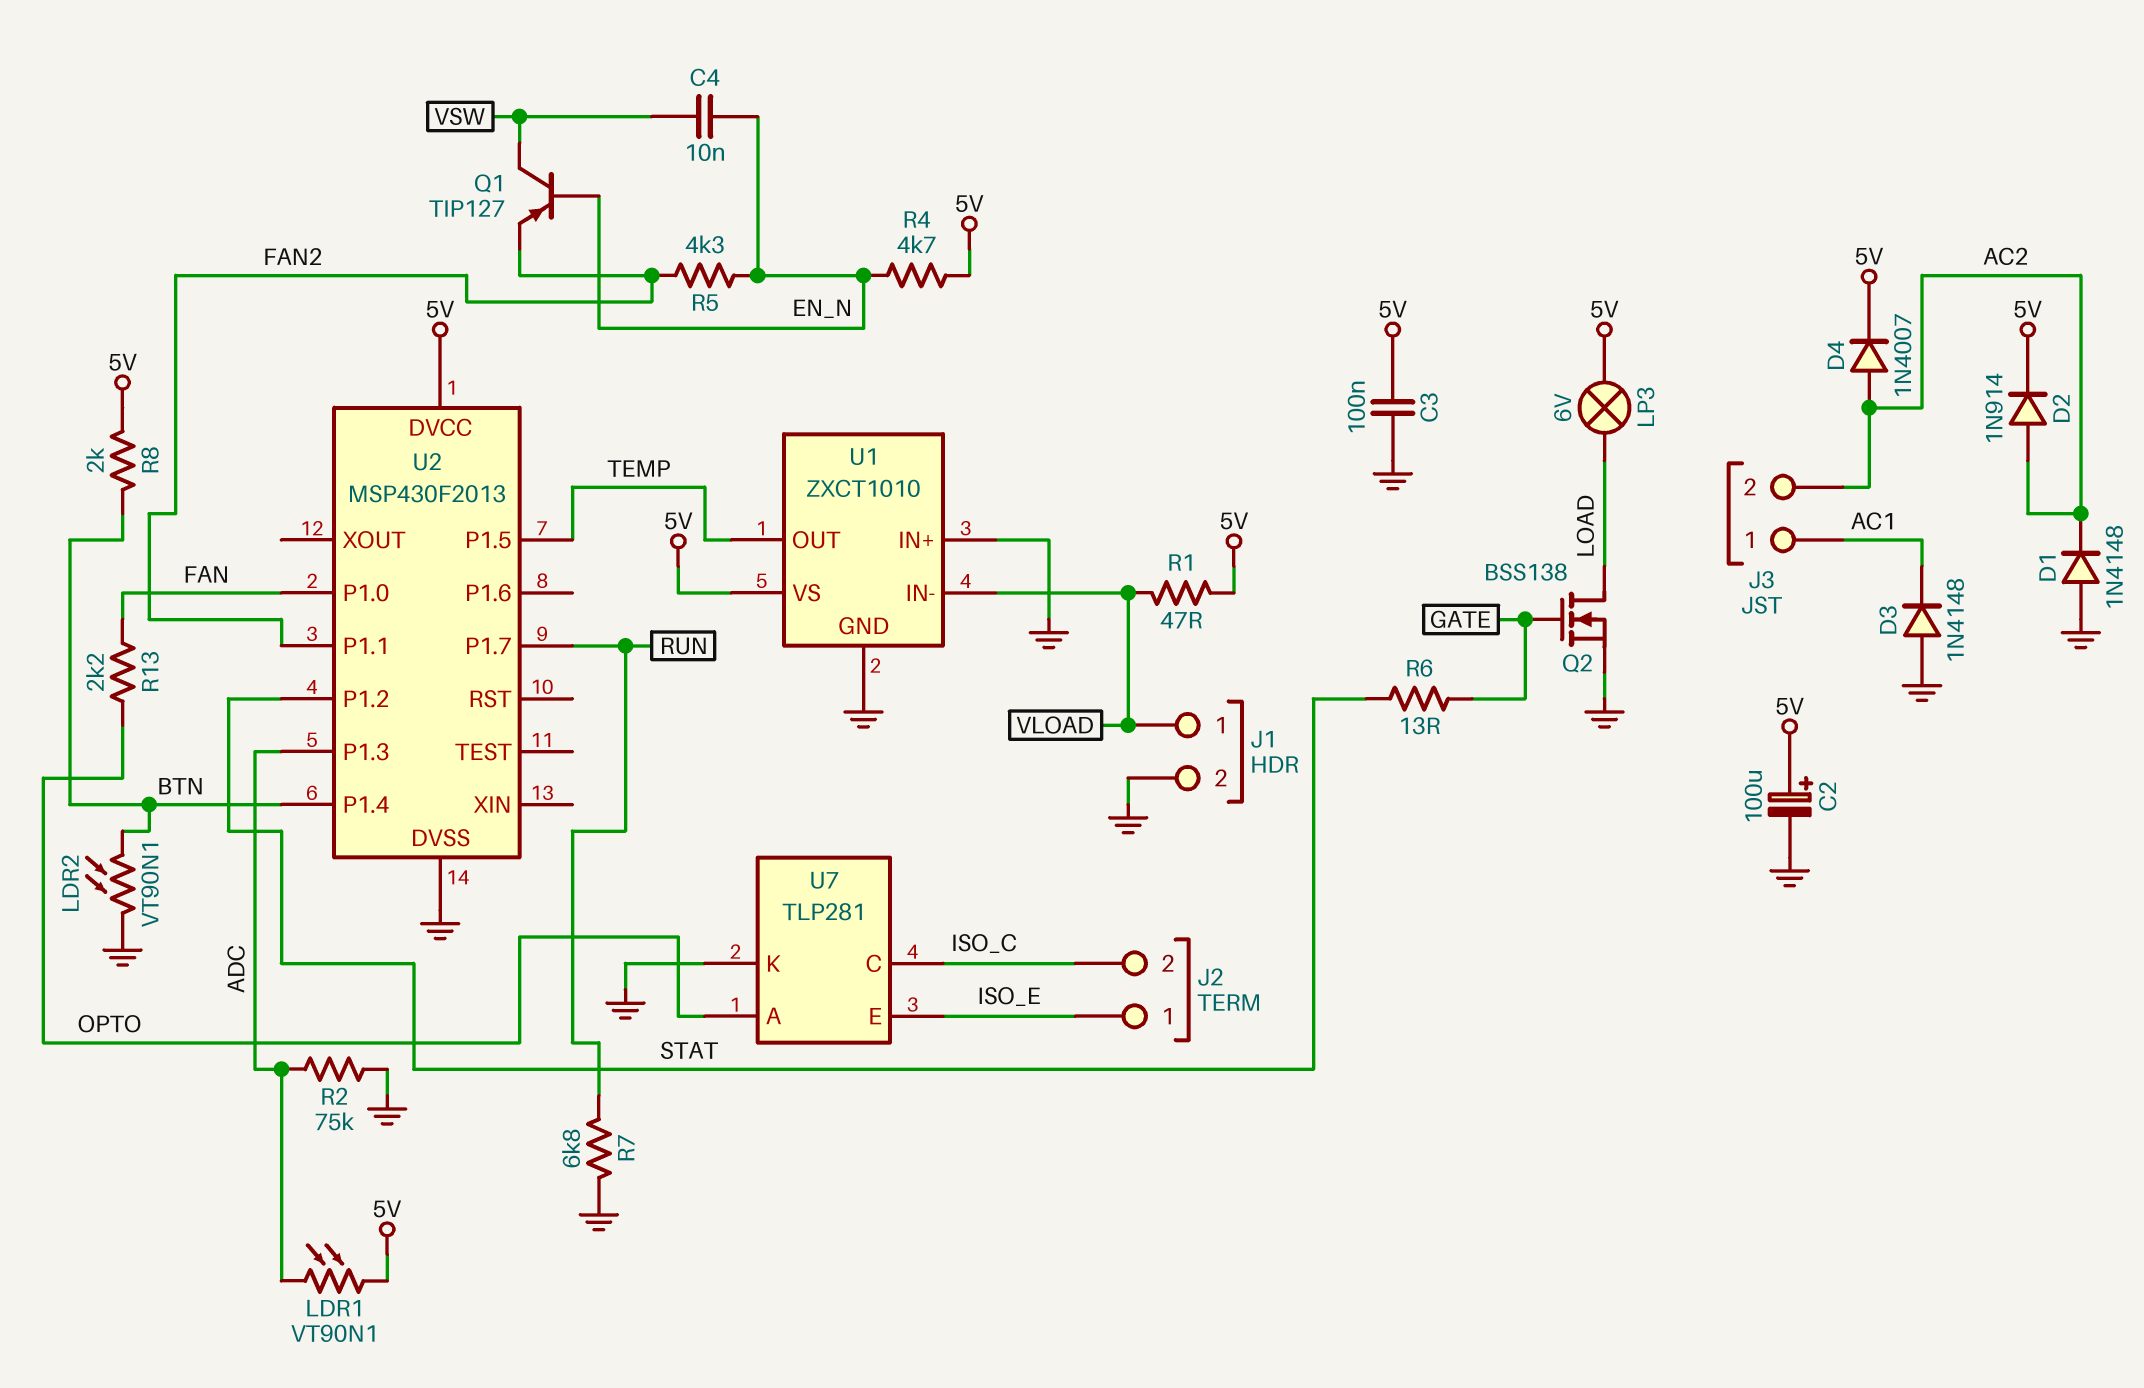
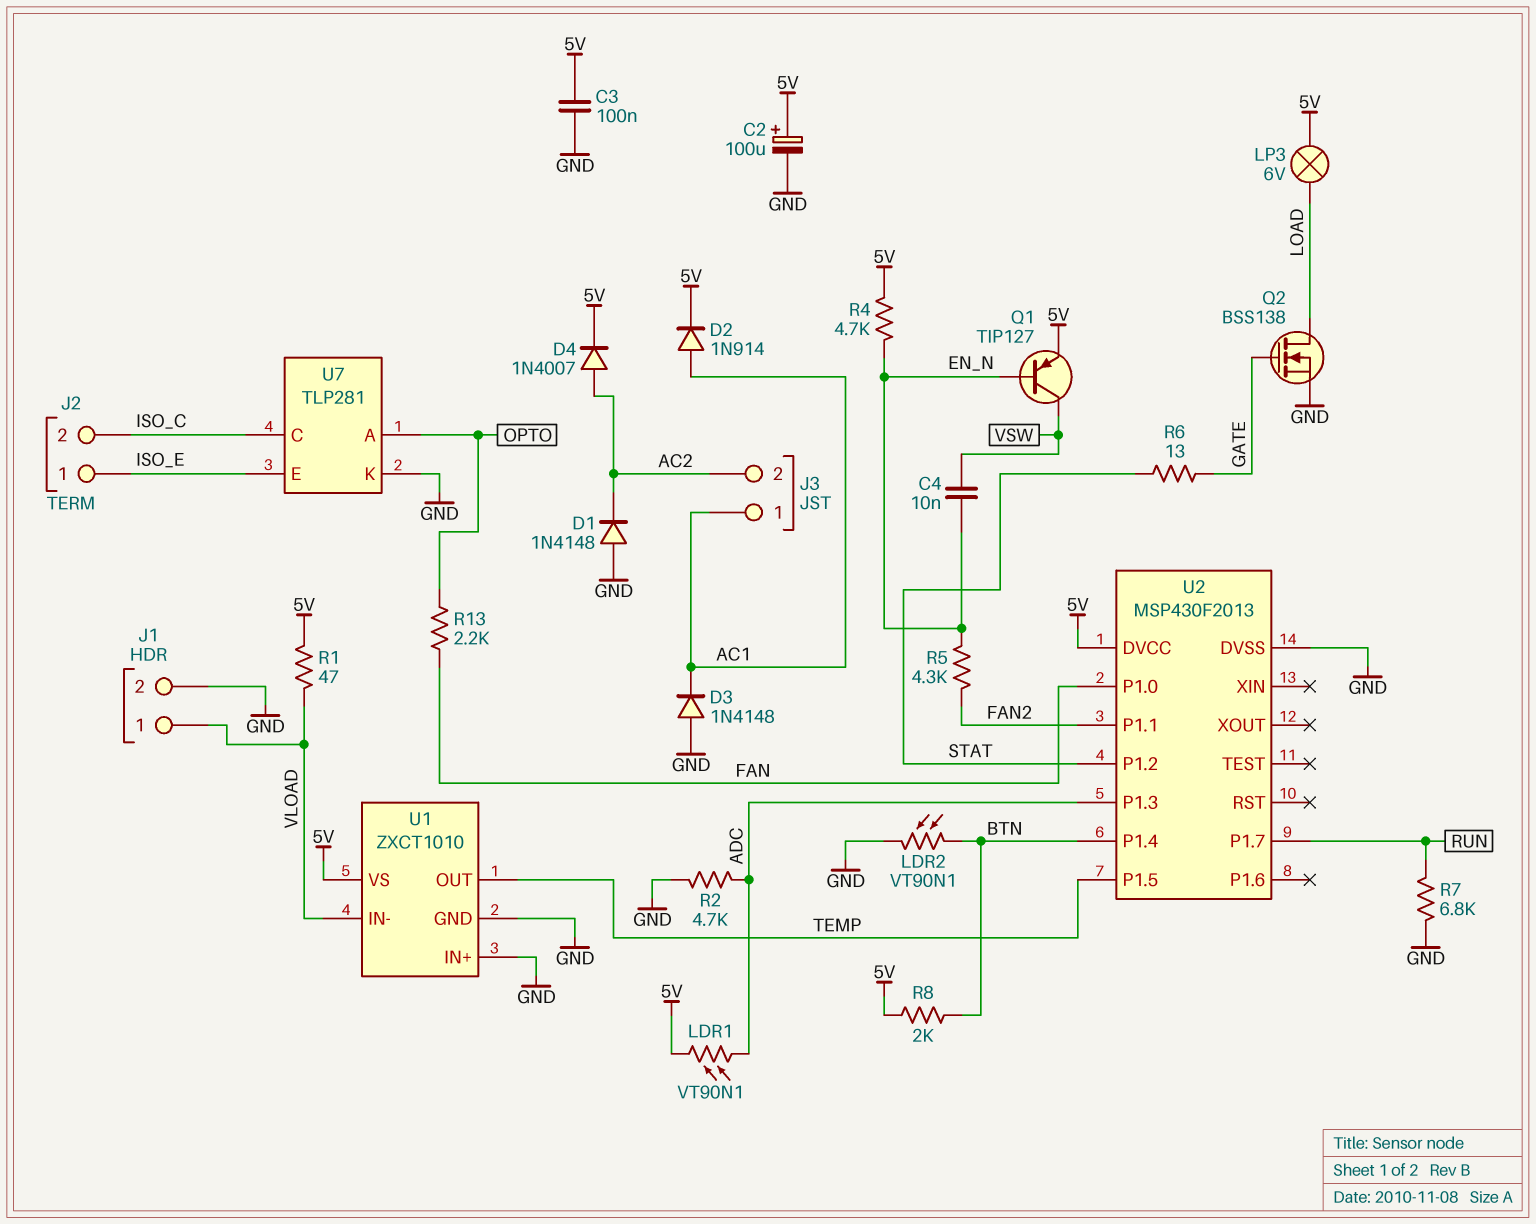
D2: diode 1N914 (A AC2, K 5V) -> diode 1N914 (A AC1, K 5V)
Q1: PNP TIP127 (B EN_N, C VSW, E FAN2) -> PNP TIP127 (B EN_N, C VSW, E 5V)
R2: 75k (ADC, GND) -> 4.7k (ADC, GND)

